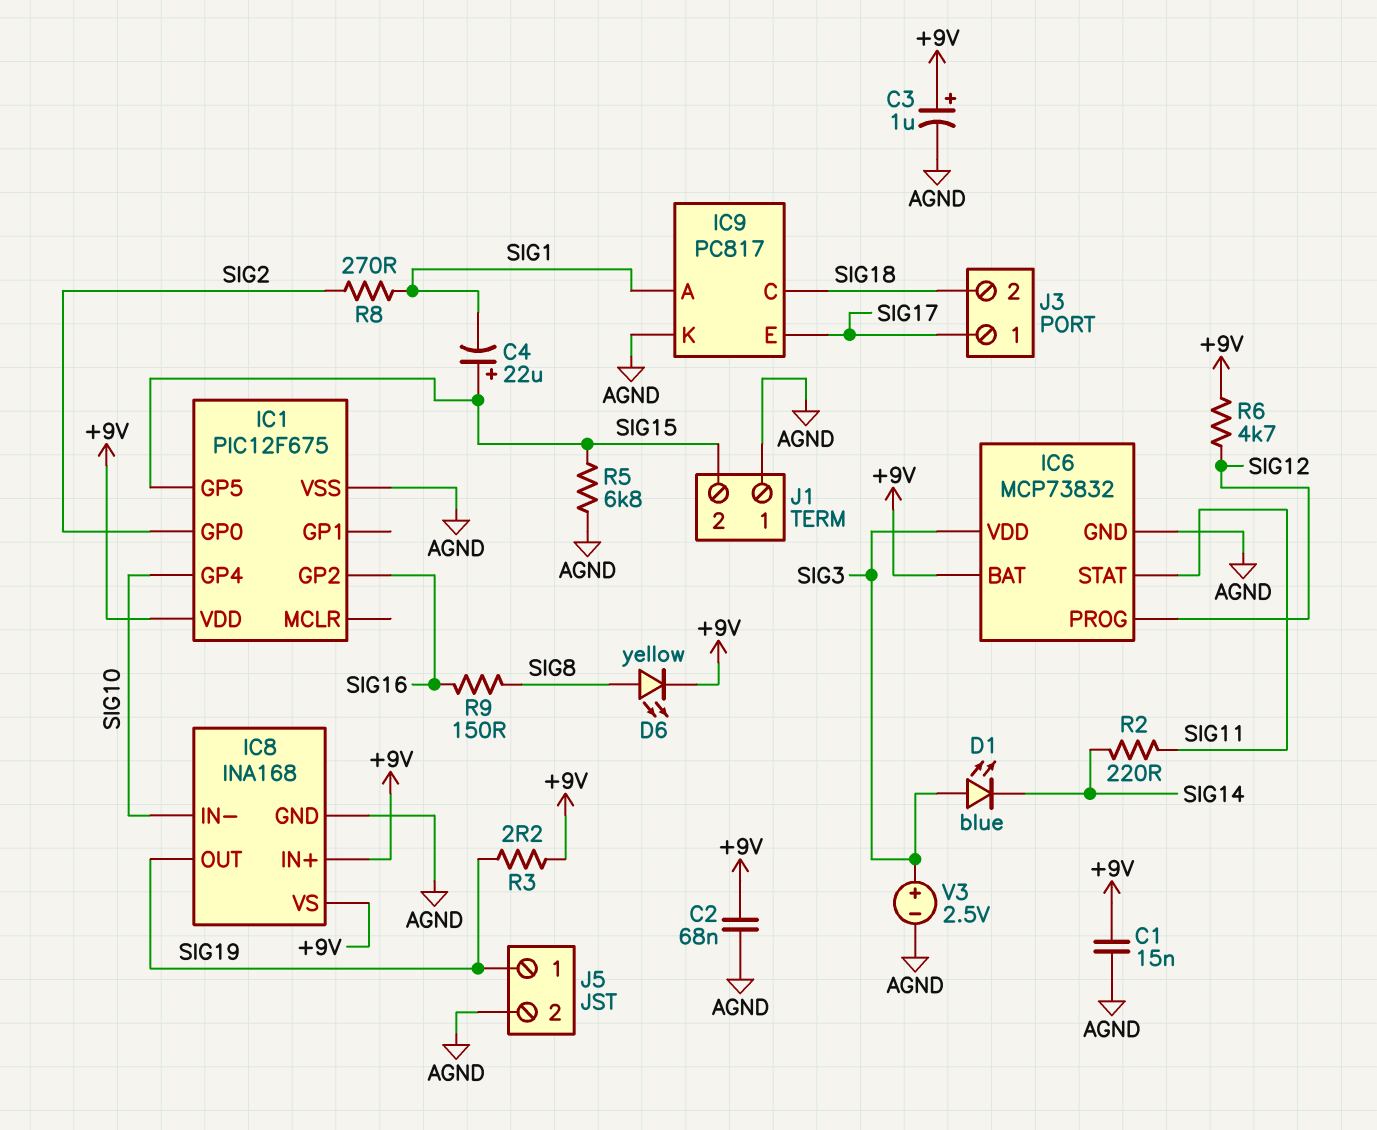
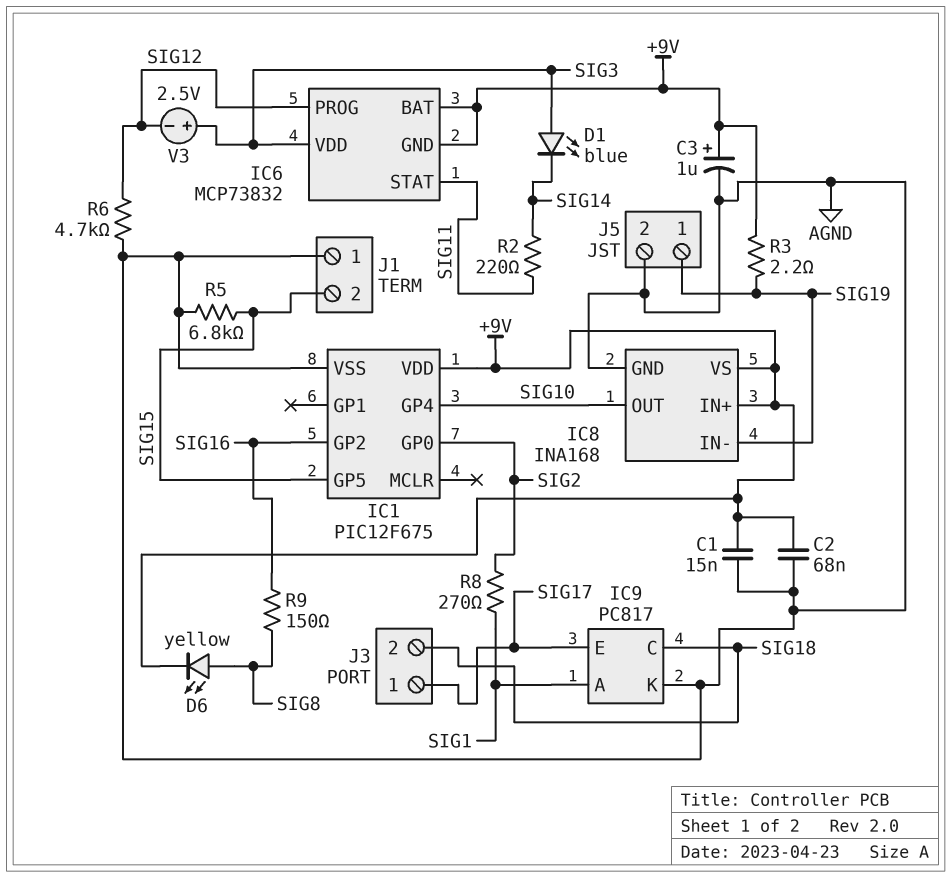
C4: 22uF (plus SIG15, minus SIG1) -> none
IC6 pin GND: AGND -> +9V
IC8 pin IN-: SIG10 -> SIG19
IC8 pin OUT: SIG19 -> SIG10
R6: 4.7k (+9V, SIG12) -> 4.7k (AGND, SIG12)
V3: 2.5V (plus SIG3, minus AGND) -> 2.5V (plus SIG3, minus SIG12)

